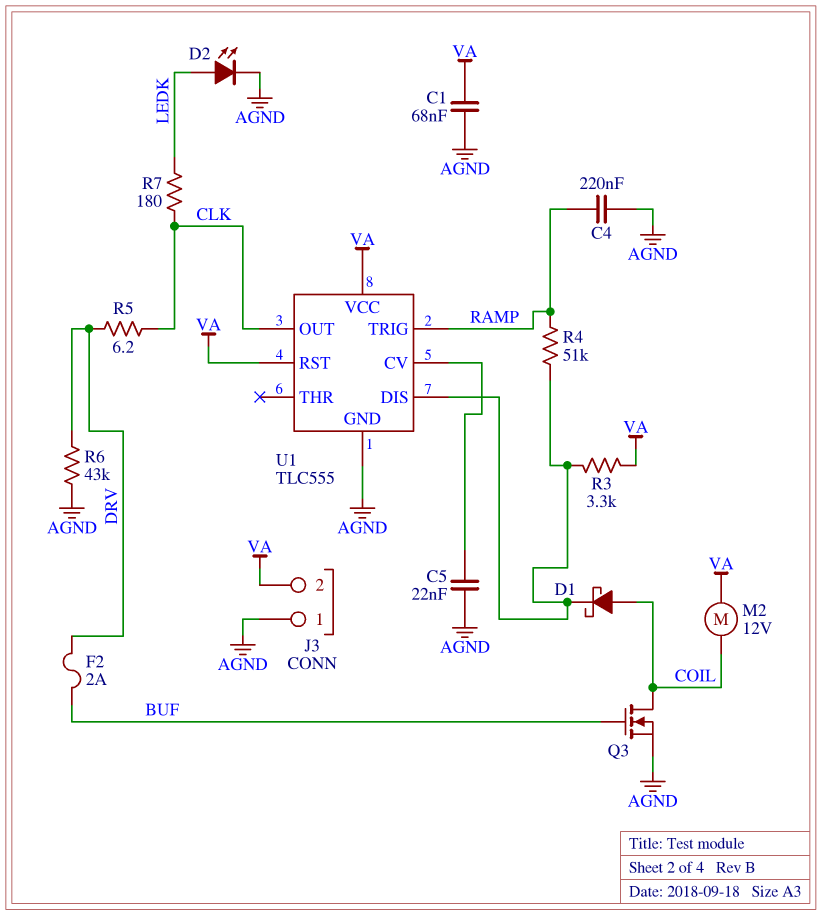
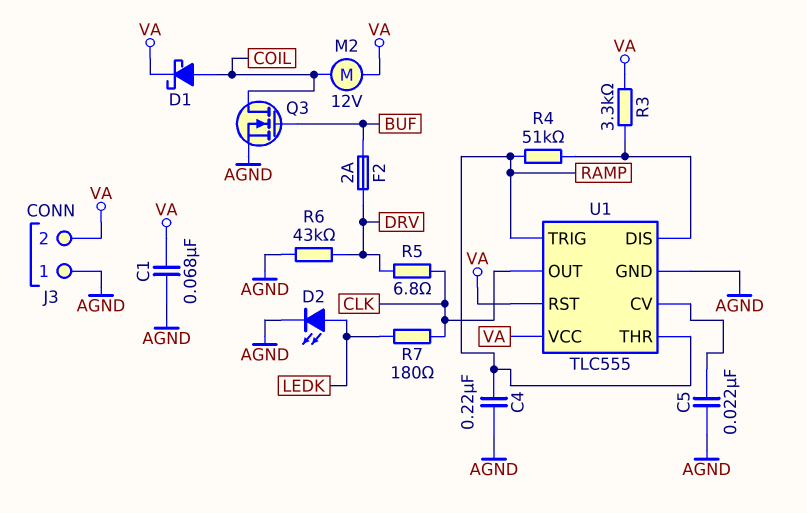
D1: schottky (A COIL, K U1/DIS) -> schottky (A COIL, K VA)
R5: 6.2 (CLK, DRV) -> 6.8 (CLK, DRV)
U1 pin THR: none -> RAMP

